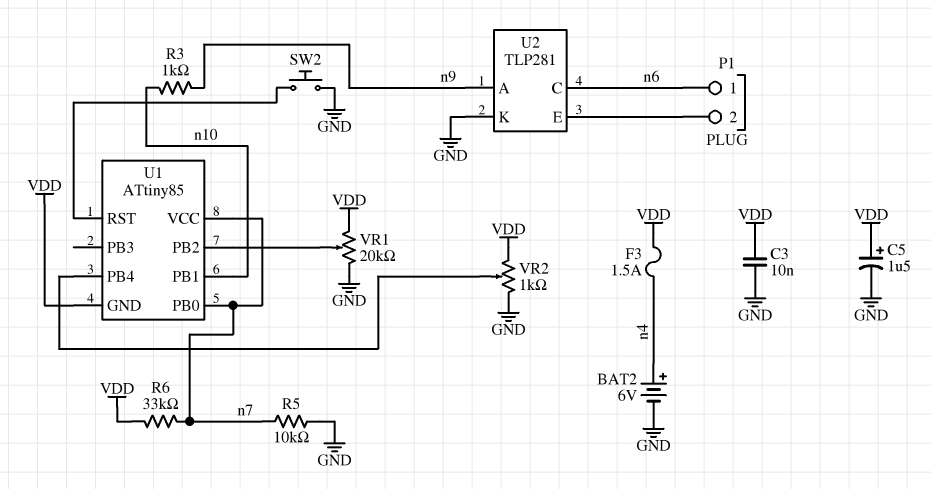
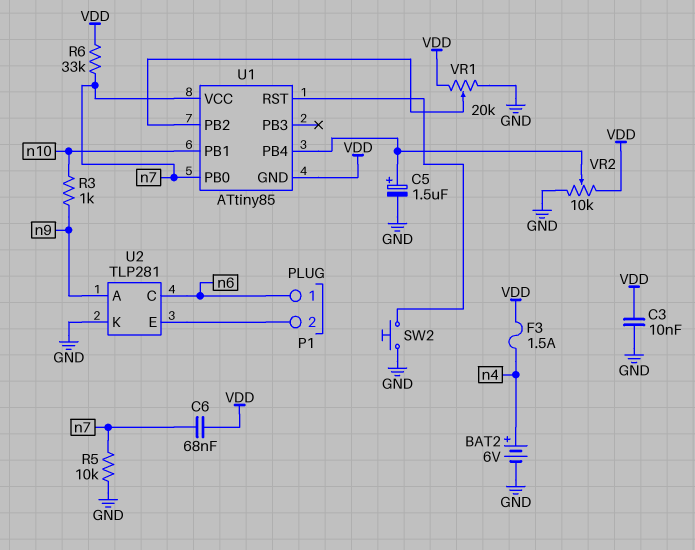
C5: 1.5uF (plus VDD, minus GND) -> 1.5uF (plus U1/PB4, minus GND)
C6: none -> 68nF (VDD, n7)
VR2: 1k (GND, VDD, wiper U1/PB4) -> 10k (GND, VDD, wiper U1/PB4)

